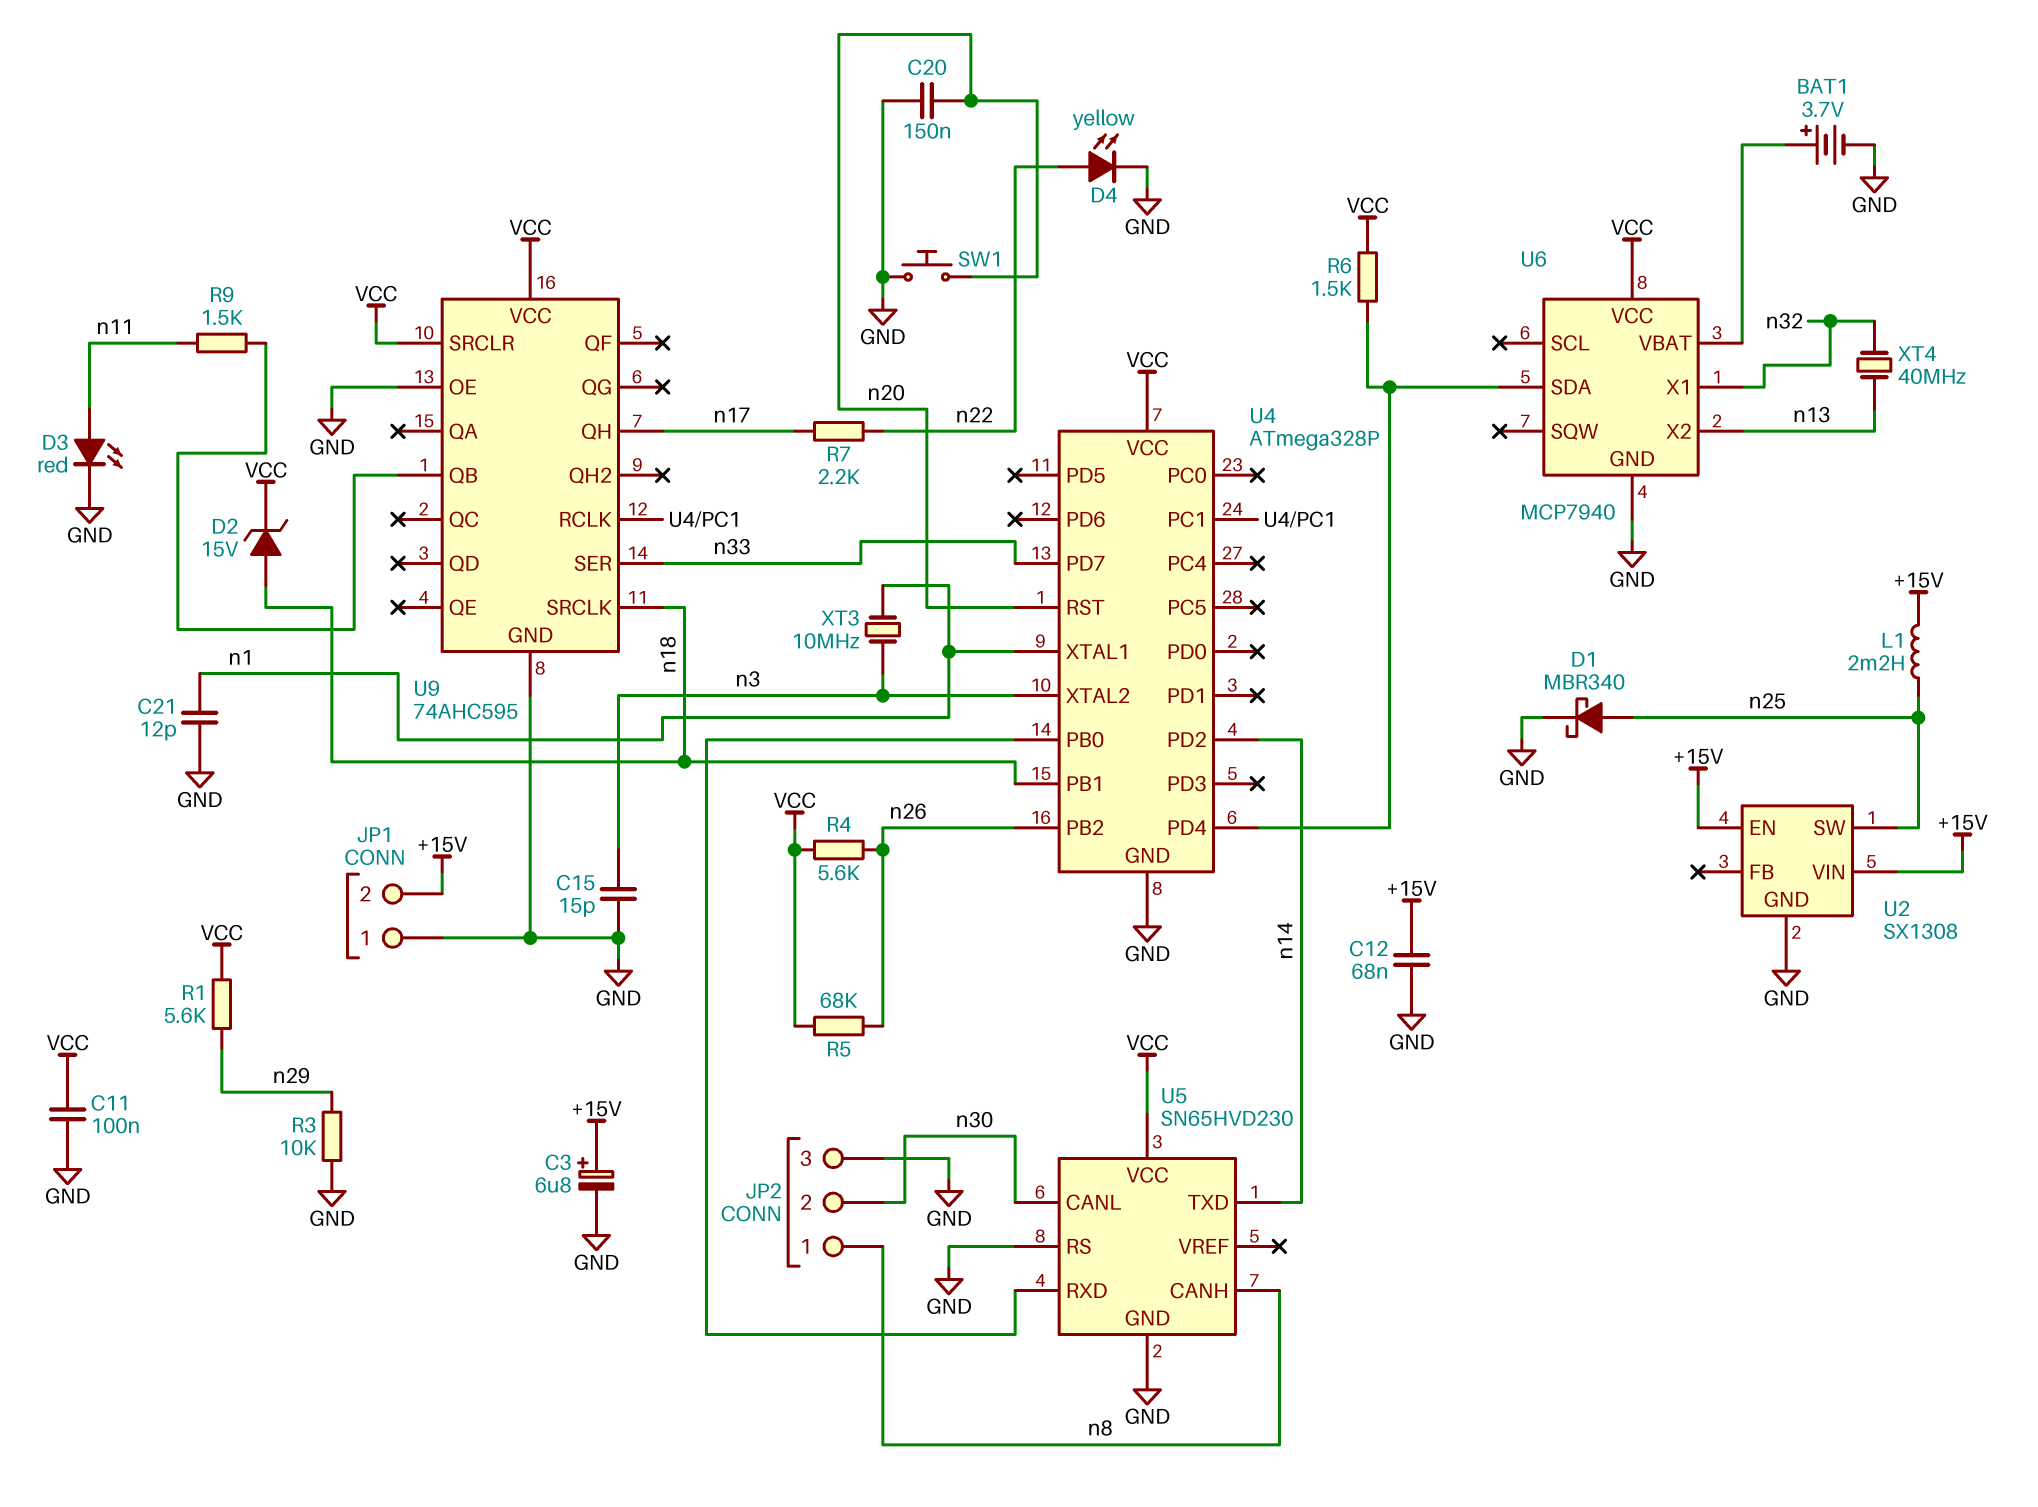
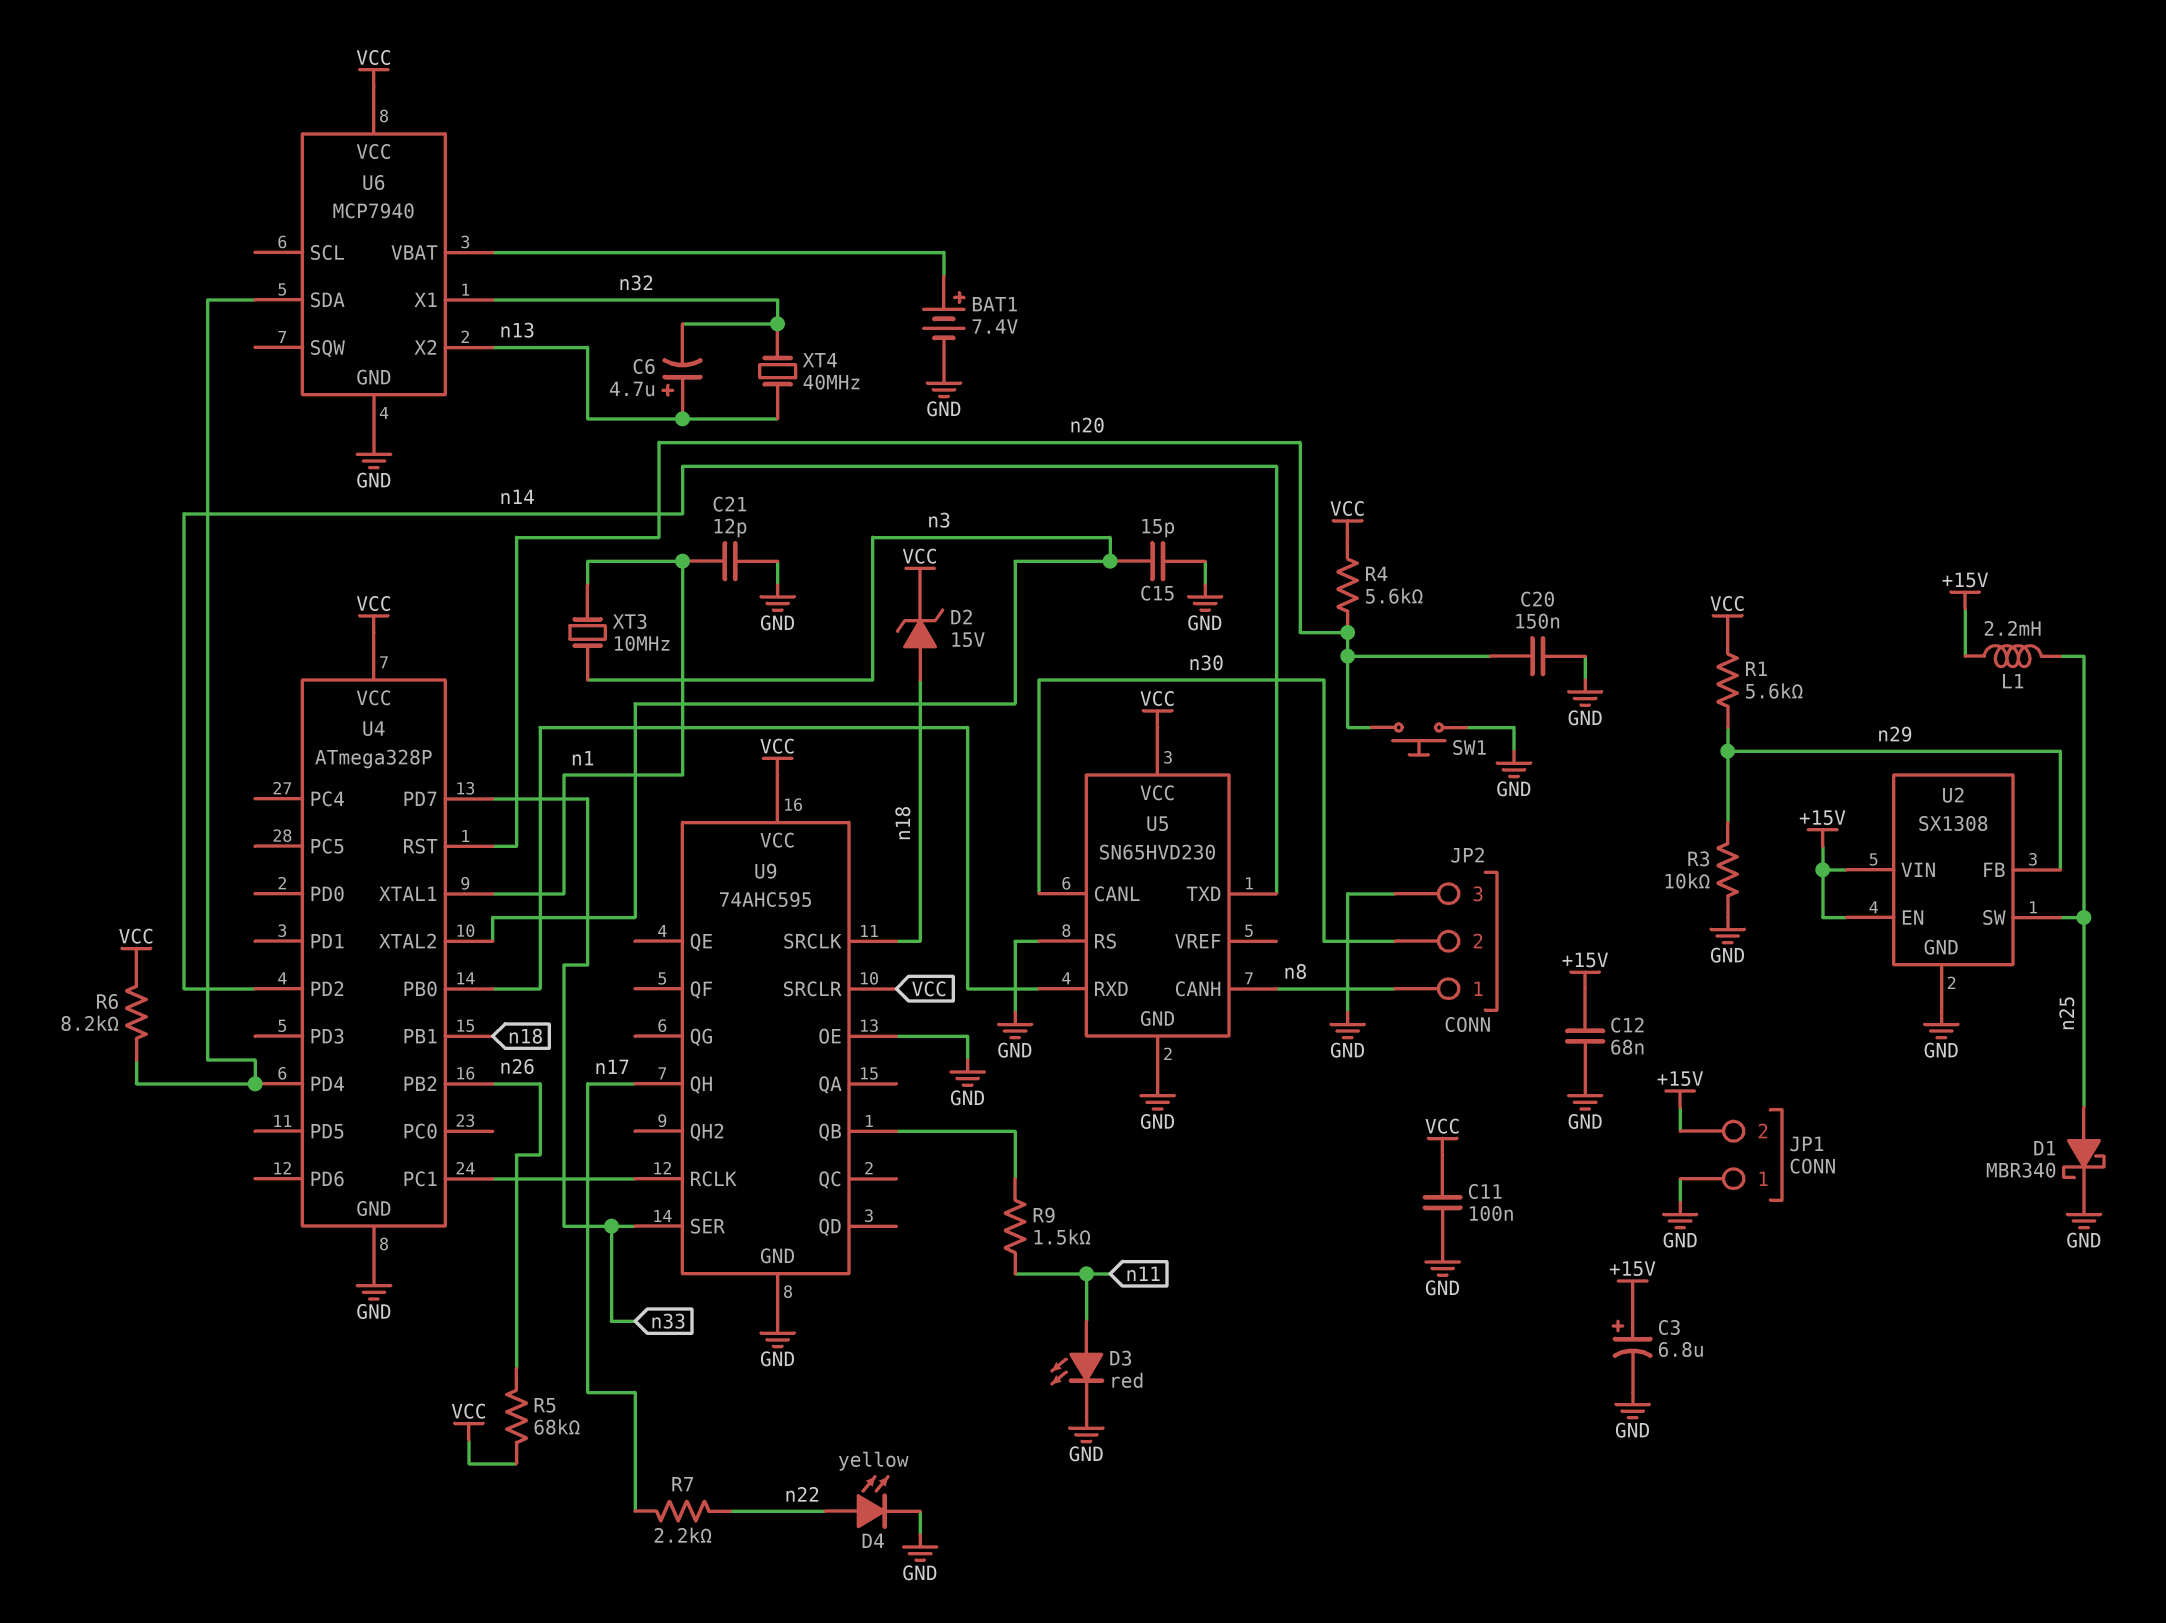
BAT1: 3.7V (plus U6/VBAT, minus GND) -> 7.4V (plus U6/VBAT, minus GND)
C6: none -> 4.7uF (plus n13, minus n32)
R4: 5.6k (VCC, n26) -> 5.6k (VCC, n20)
R6: 1.5k (U4/PD4, VCC) -> 8.2k (U4/PD4, VCC)
U2 pin FB: none -> n29

